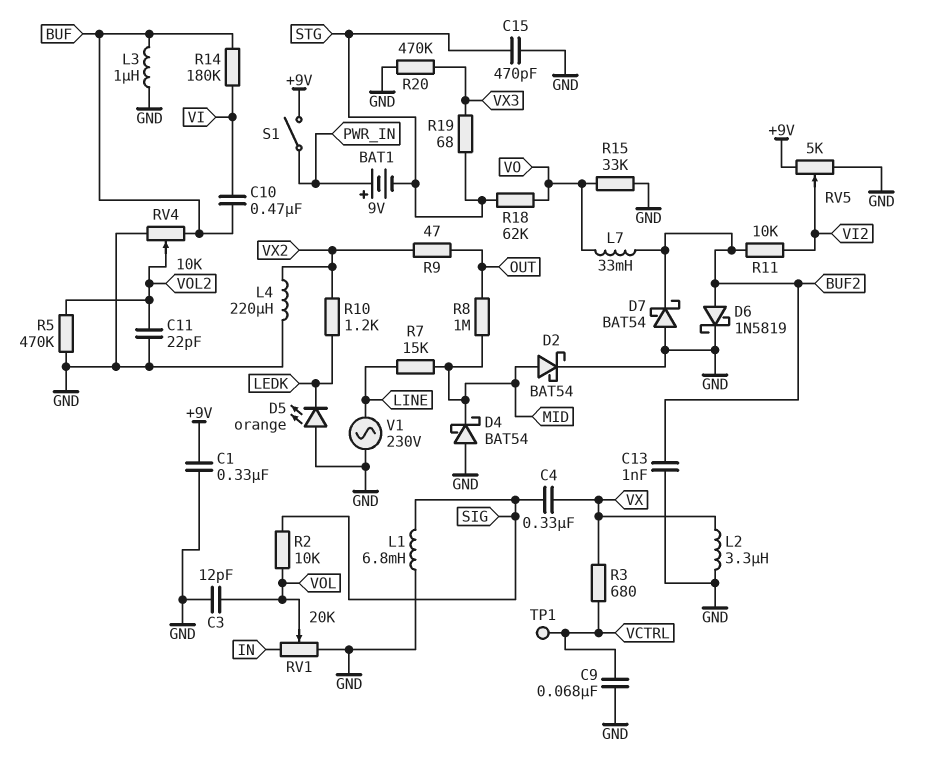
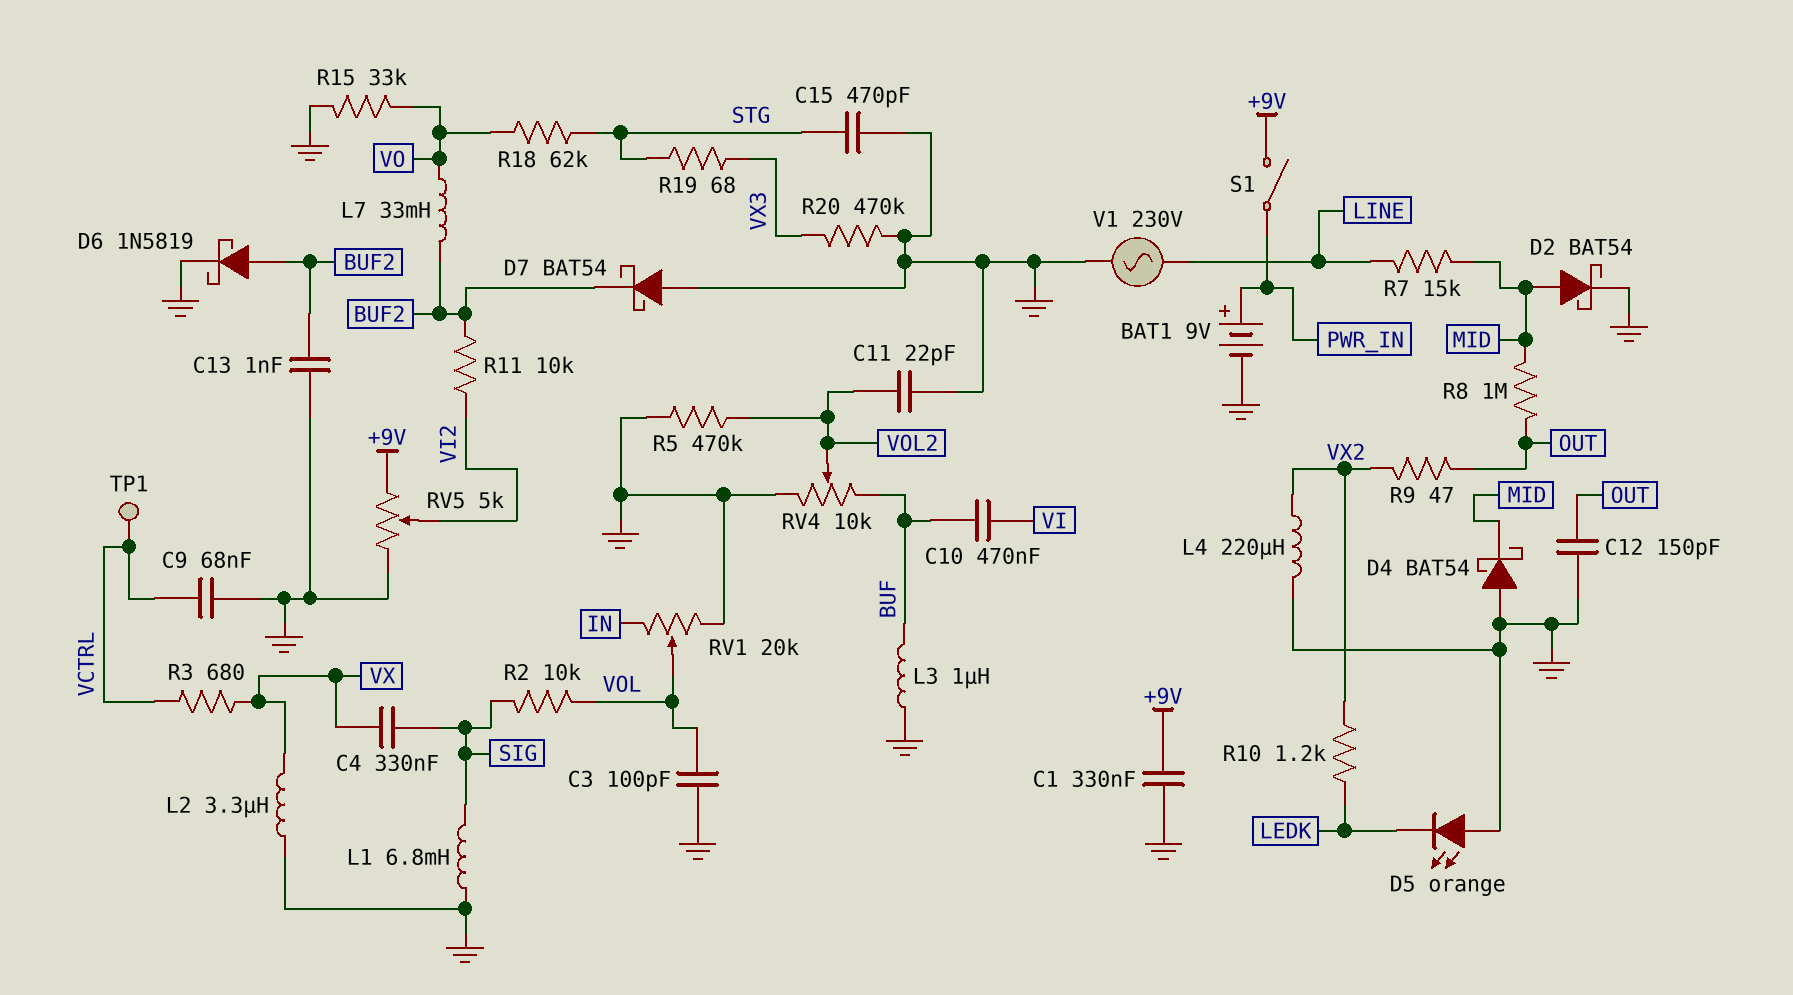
BAT1: 9V (plus PWR_IN, minus STG) -> 9V (plus PWR_IN, minus GND)
C3: 12pF (GND, VOL) -> 100pF (GND, VOL)
C12: none -> 150pF (GND, OUT)
R14: 180k (BUF, VI) -> none

